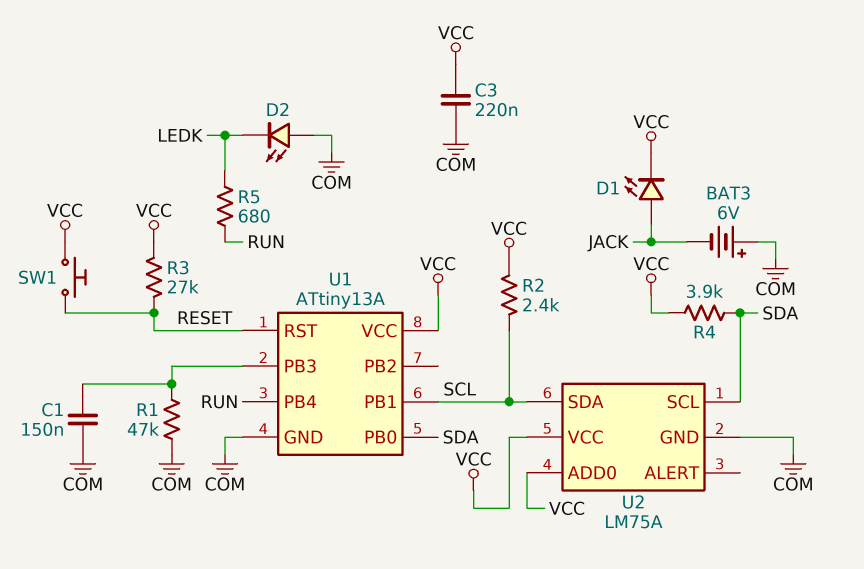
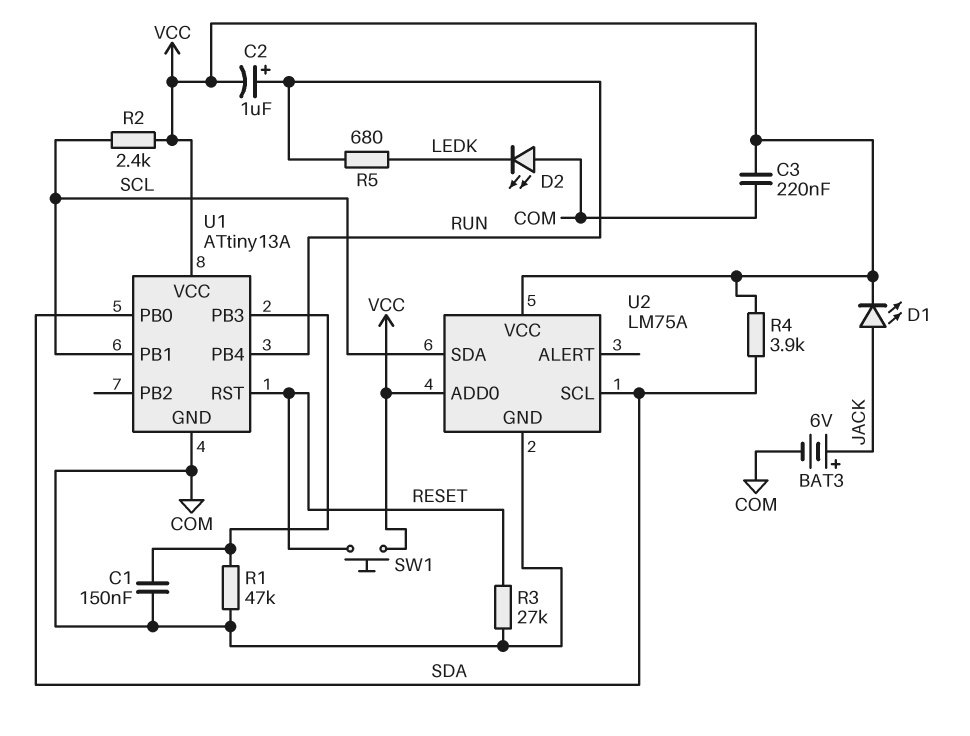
BAT3: 6V (plus COM, minus JACK) -> 6V (plus JACK, minus COM)
C2: none -> 1uF (plus RUN, minus VCC)
R3: 27k (RESET, VCC) -> 27k (COM, RESET)

